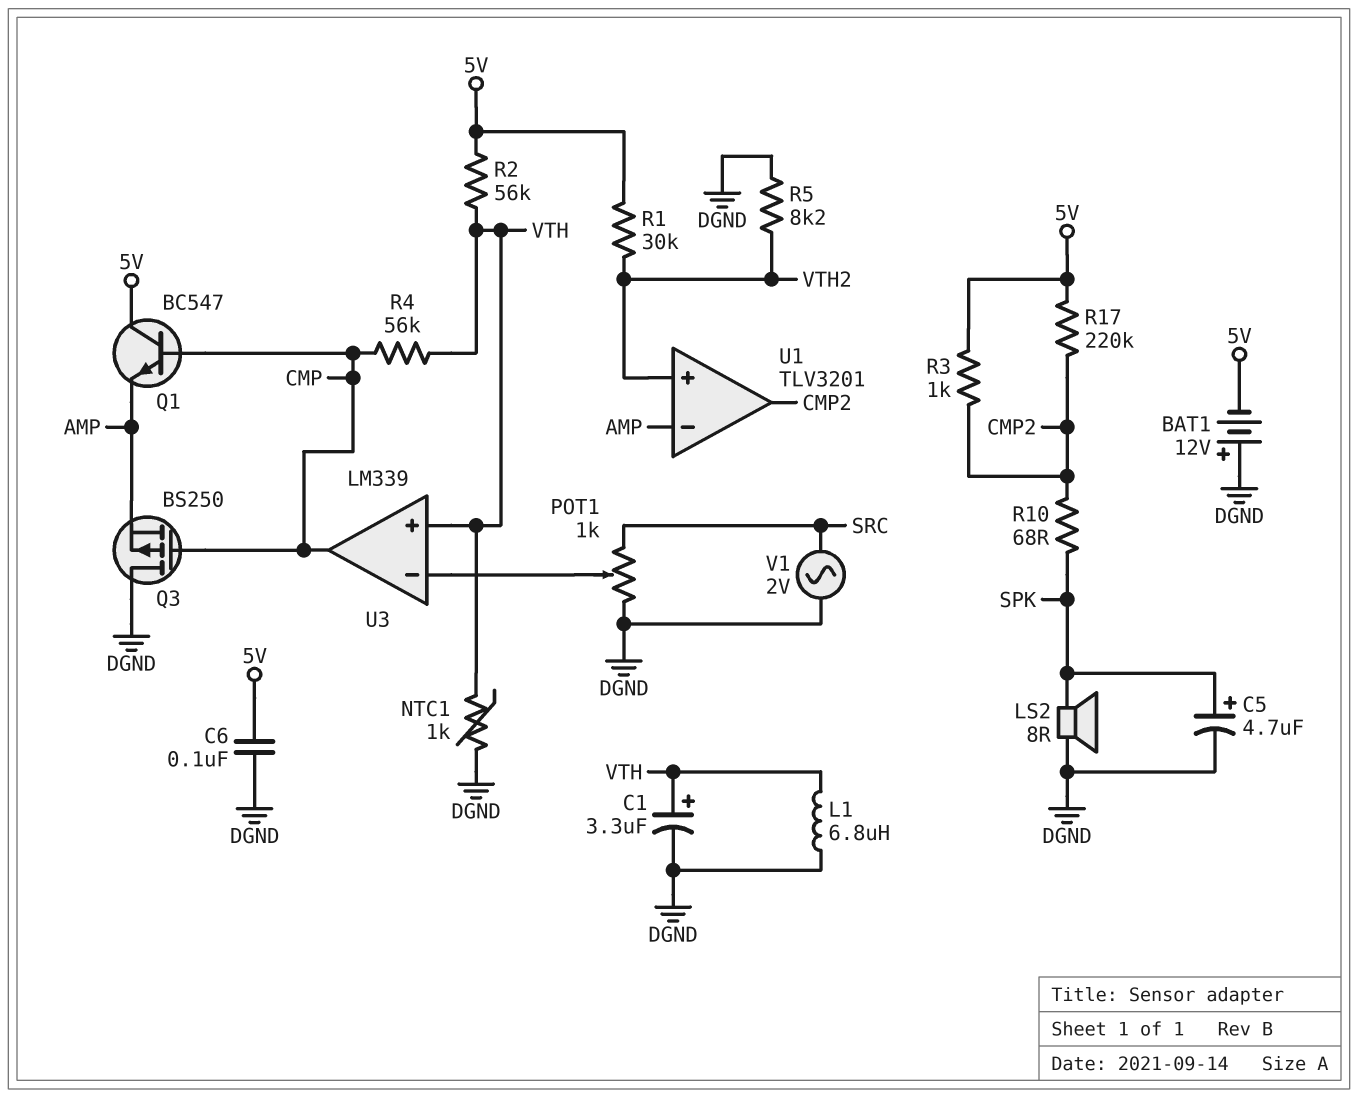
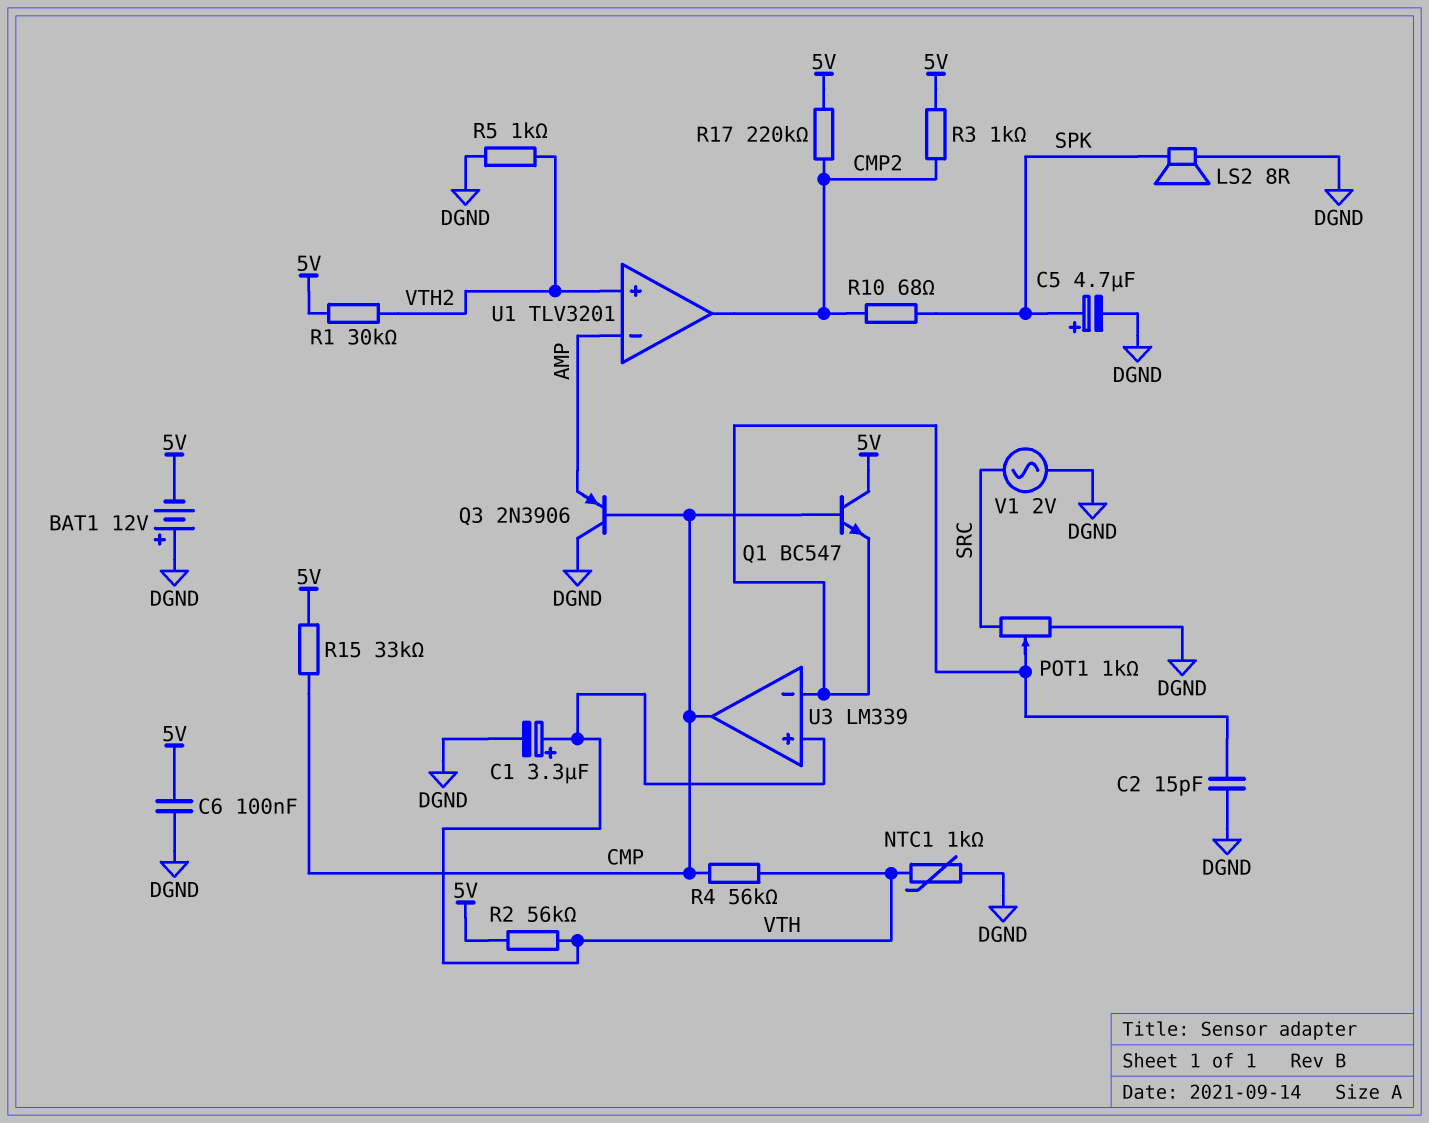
C2: none -> 15pF (DGND, U3/in-)
L1: 6.8uH (DGND, VTH) -> none
Q1: NPN BC547 (B CMP, C 5V, E AMP) -> NPN BC547 (B CMP, C 5V, E U3/in-)
Q3: PMOS BS250 (G CMP, D DGND, S AMP) -> PNP 2N3906 (B CMP, C DGND, E AMP)
R5: 8.2k (DGND, VTH2) -> 1k (DGND, VTH2)
R15: none -> 33k (5V, CMP)

